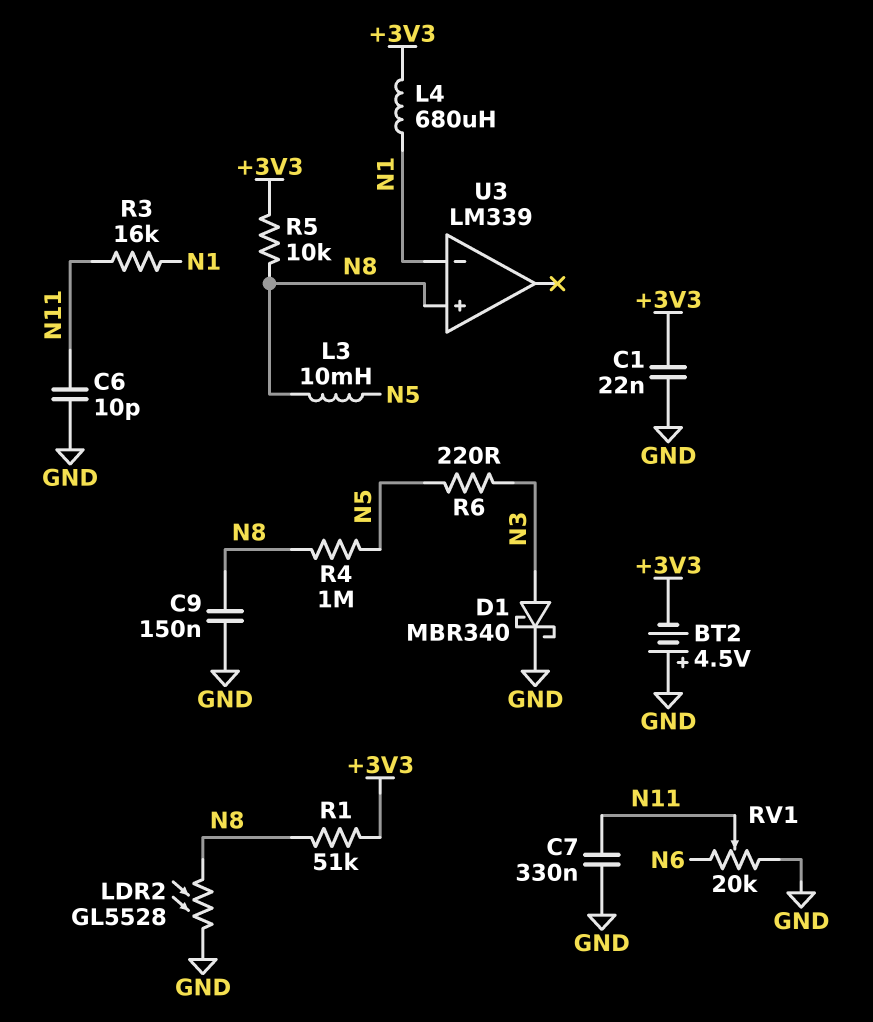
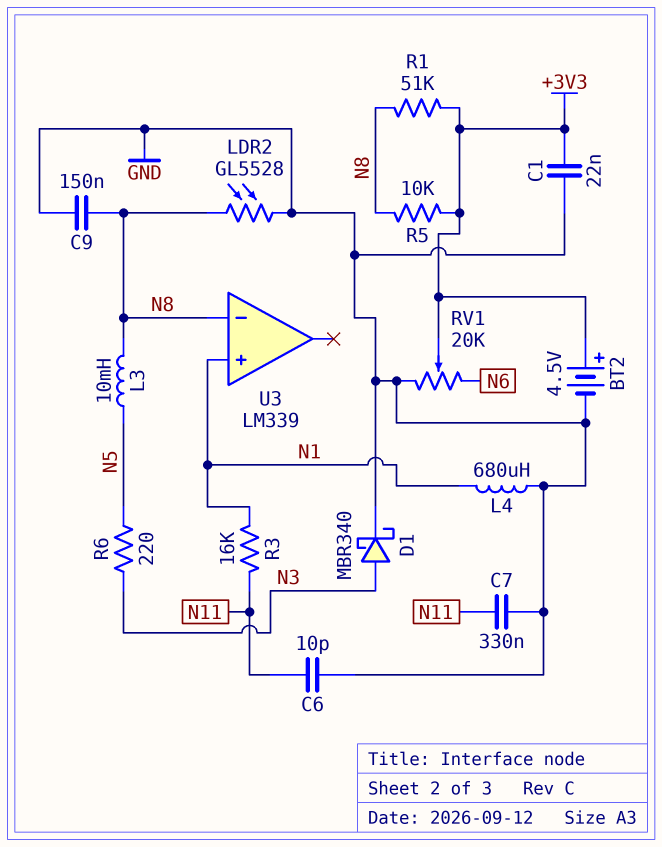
BT2: 4.5V (plus GND, minus +3V3) -> 4.5V (plus +3V3, minus GND)
L4: 680uH (+3V3, N1) -> 680uH (GND, N1)
R4: 1M (N5, N8) -> none
RV1: 20k (GND, N6, wiper N11) -> 20k (GND, N6, wiper +3V3)
U3 pin in+: N8 -> N1
U3 pin in-: N1 -> N8

